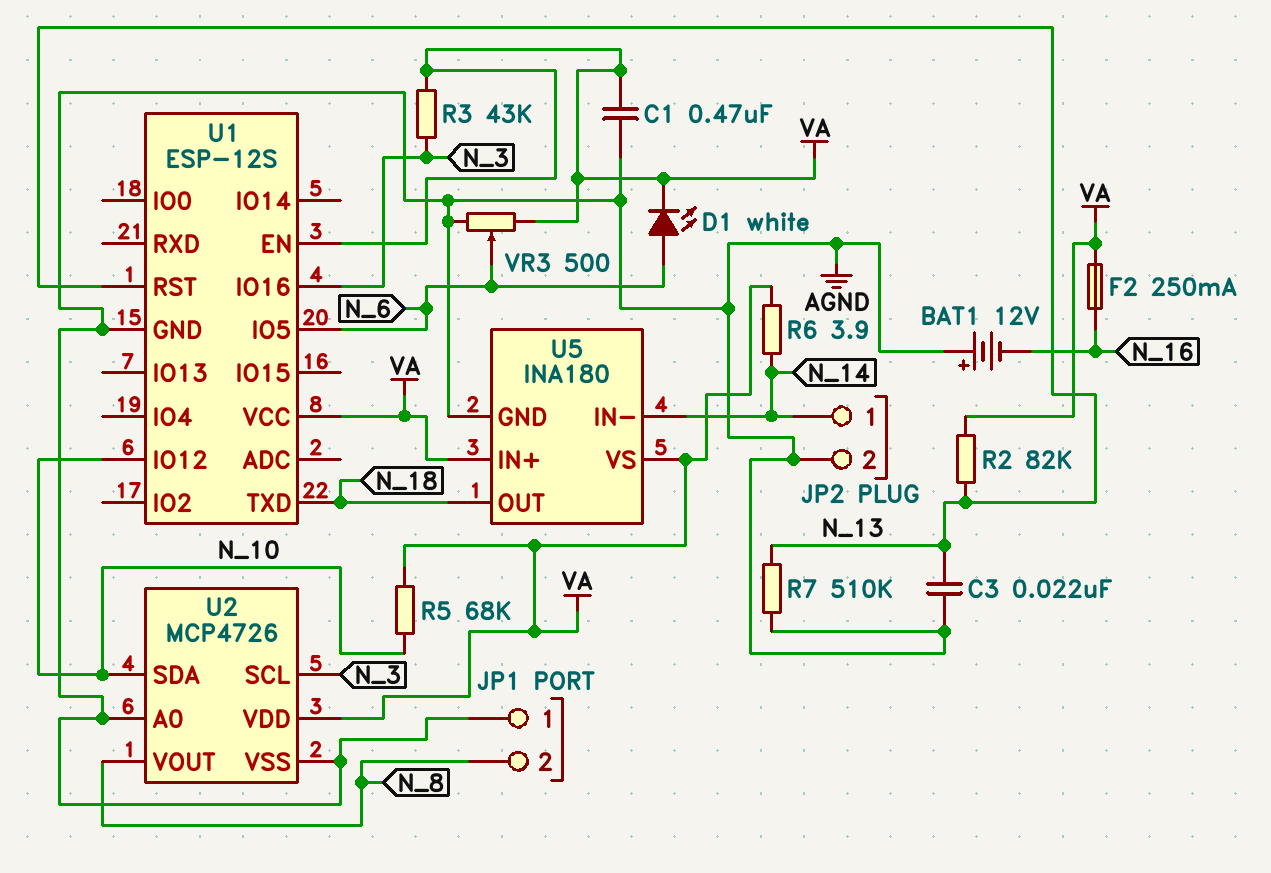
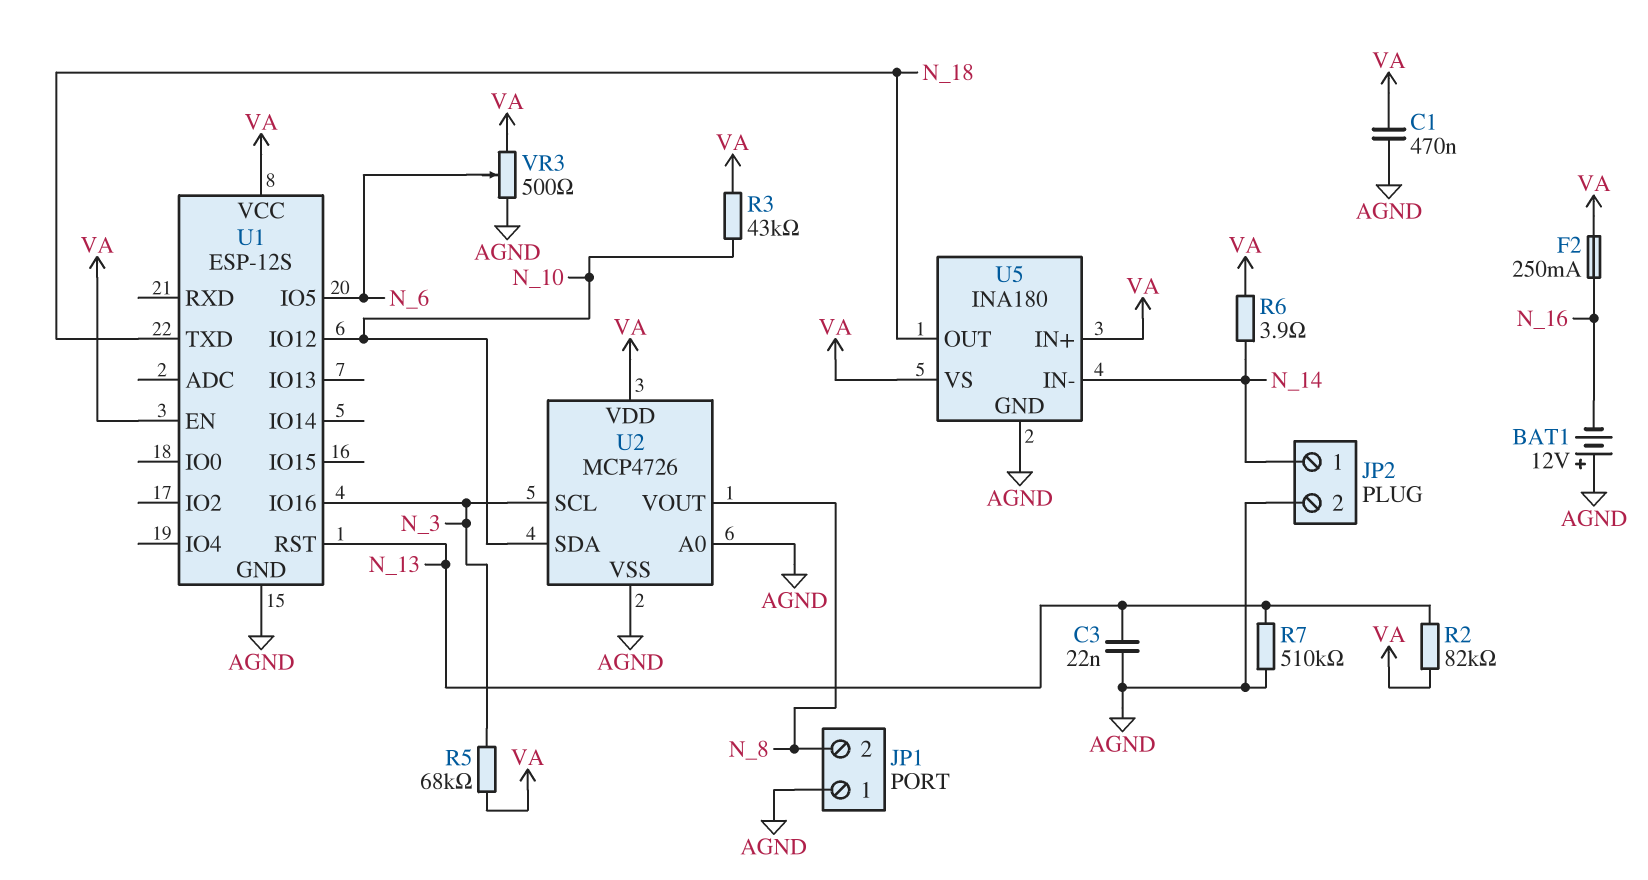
D1: LED white (A N_6, K VA) -> none
R3: 43k (N_3, VA) -> 43k (N_10, VA)
R5: 68k (N_10, VA) -> 68k (N_3, VA)

